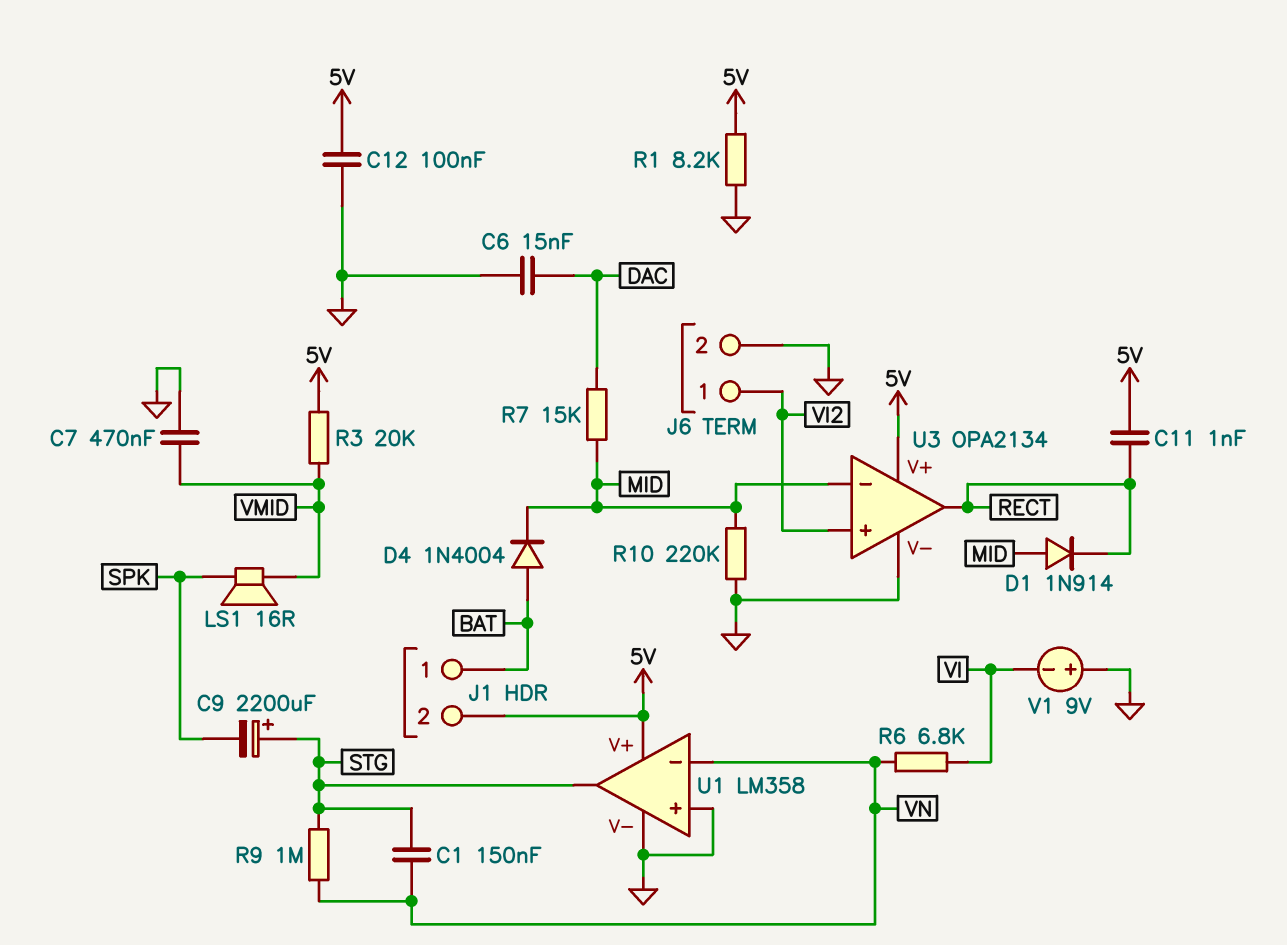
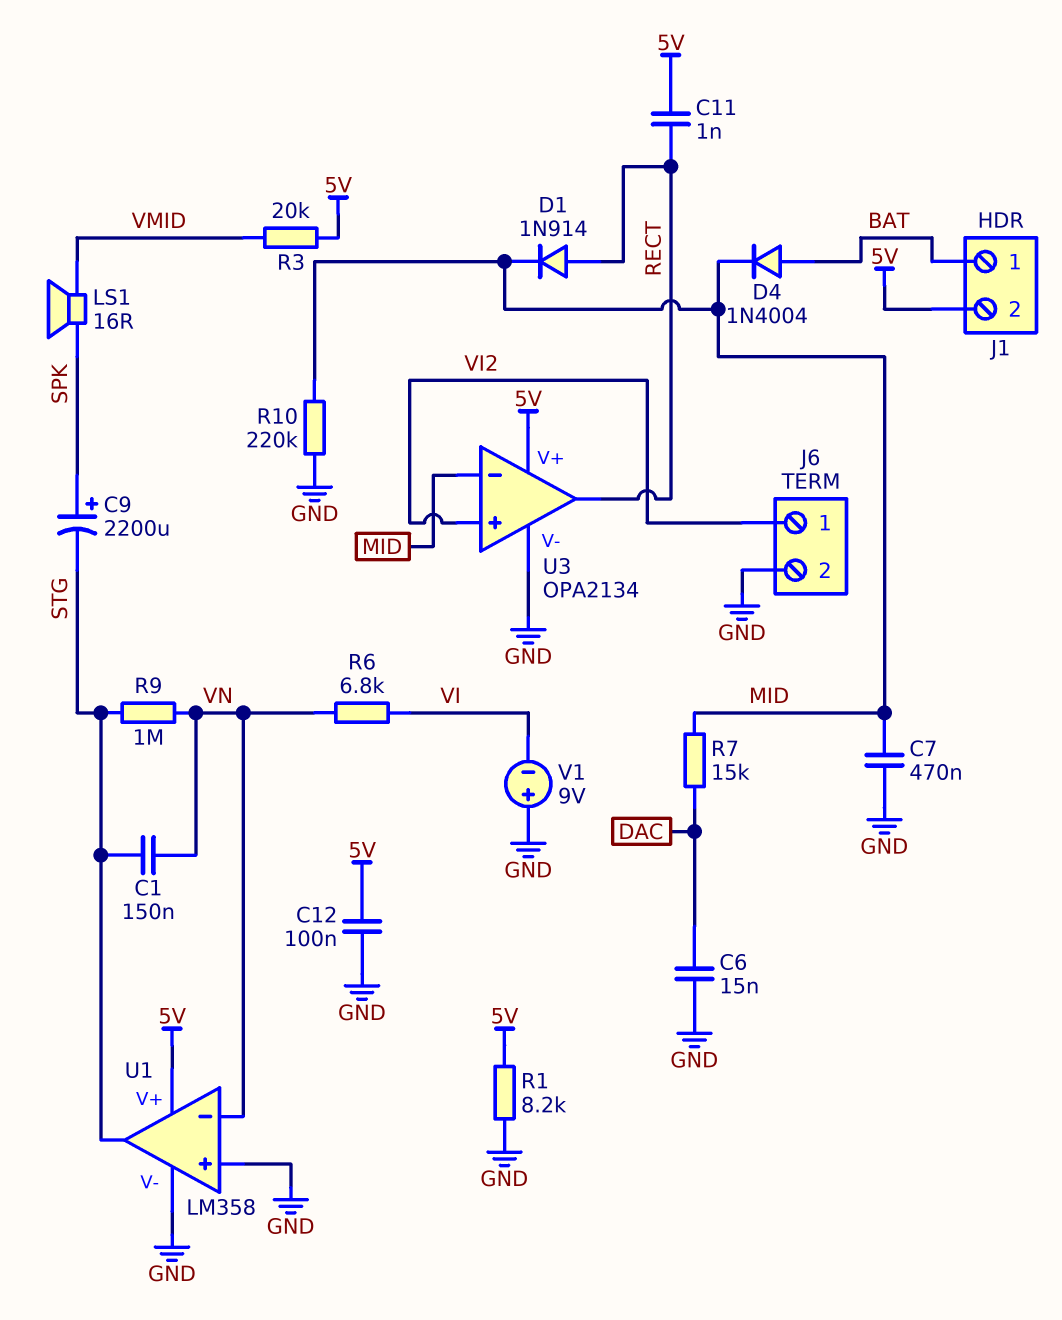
C7: 470nF (GND, VMID) -> 470nF (GND, MID)
C9: 2200uF (plus STG, minus SPK) -> 2200uF (plus SPK, minus STG)
D1: diode 1N914 (A MID, K RECT) -> diode 1N914 (A RECT, K MID)

